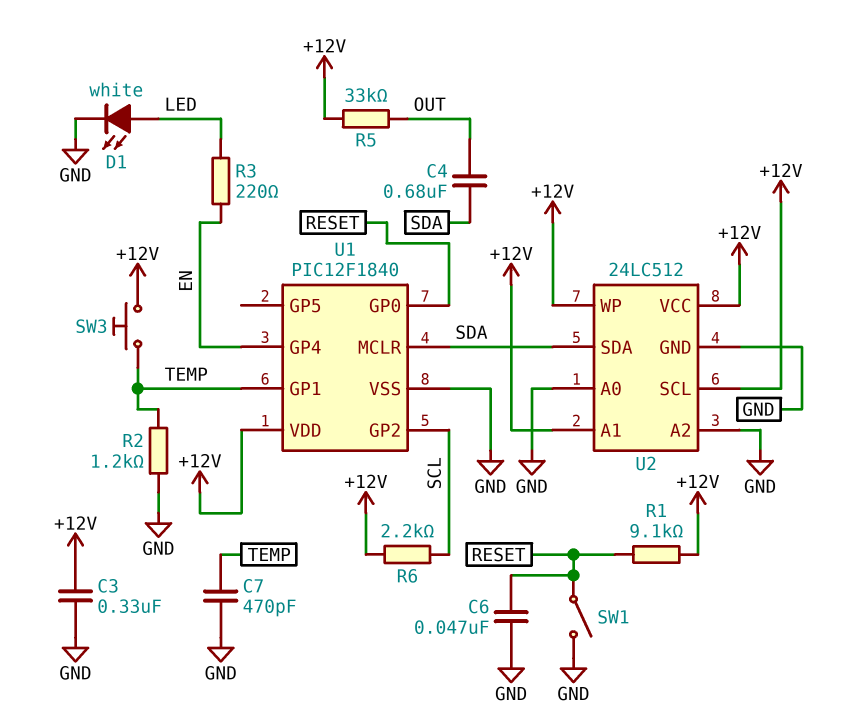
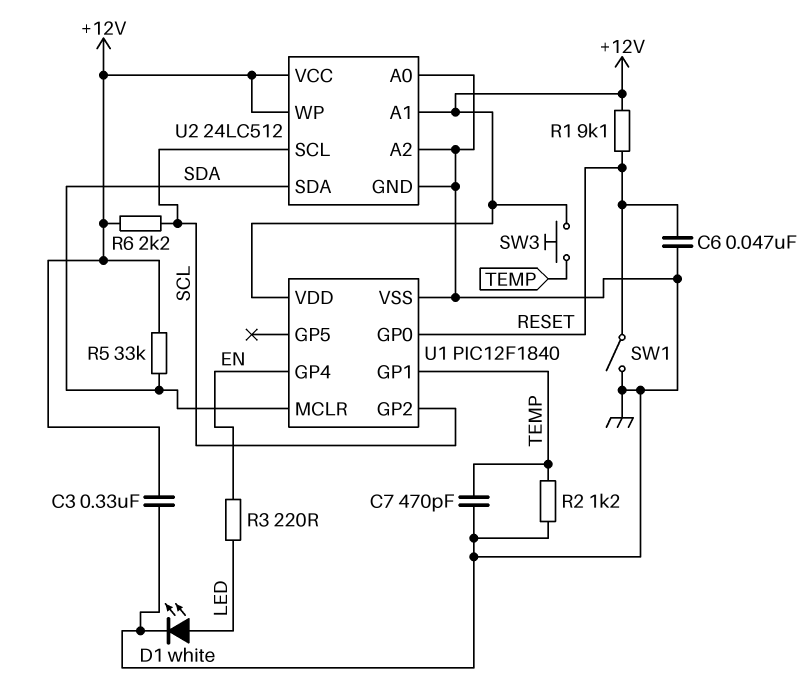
C4: 680nF (OUT, SDA) -> none
R5: 33k (+12V, OUT) -> 33k (+12V, SDA)
U2 pin SCL: +12V -> SCL

